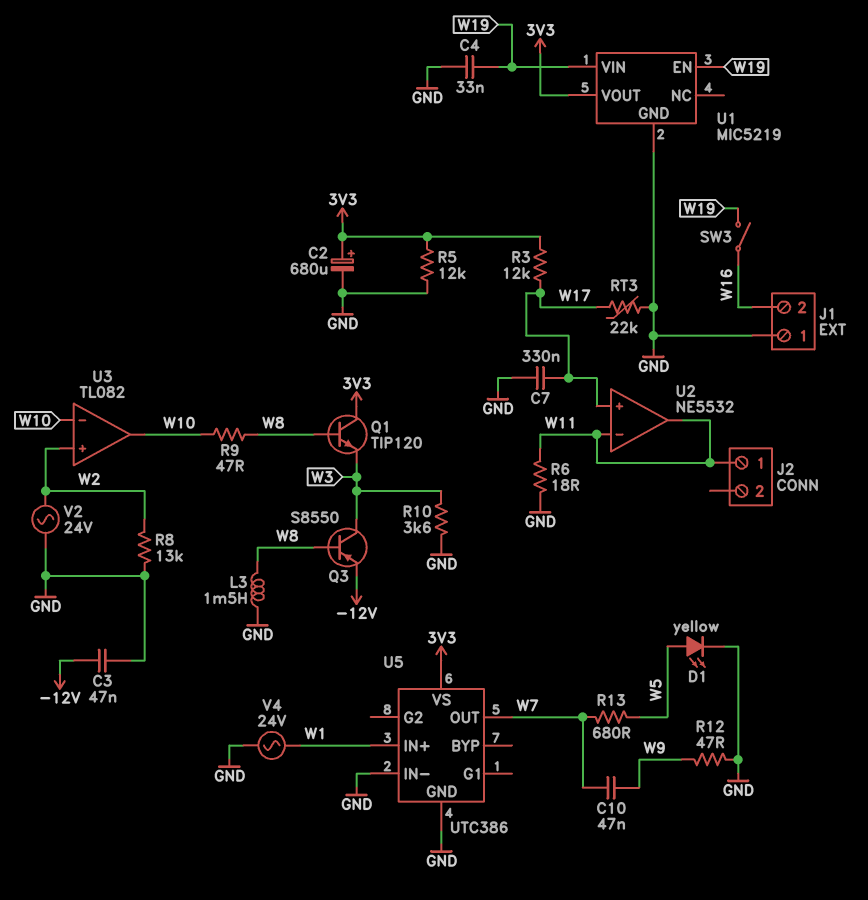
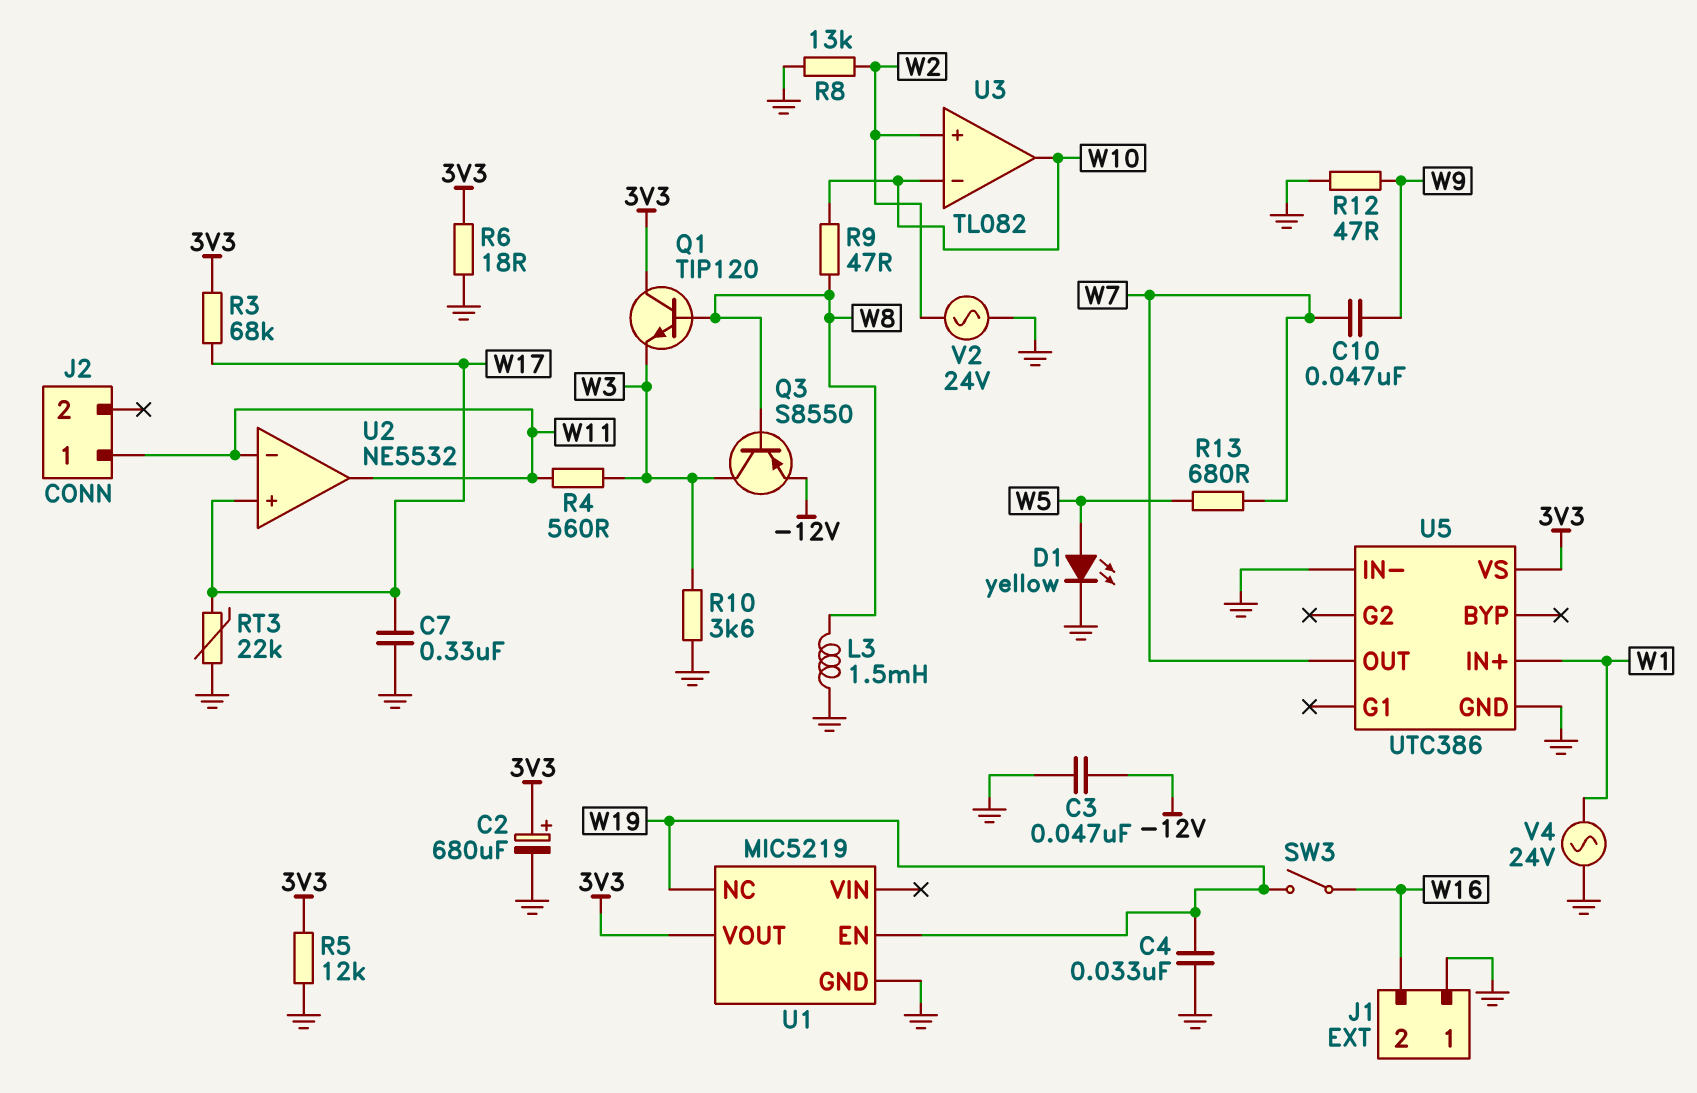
R3: 12k (3V3, W17) -> 68k (3V3, W17)
R4: none -> 560 (W3, W11)
R6: 18 (GND, W11) -> 18 (3V3, GND)
U1 pin NC: none -> W19
U1 pin VIN: W19 -> none

